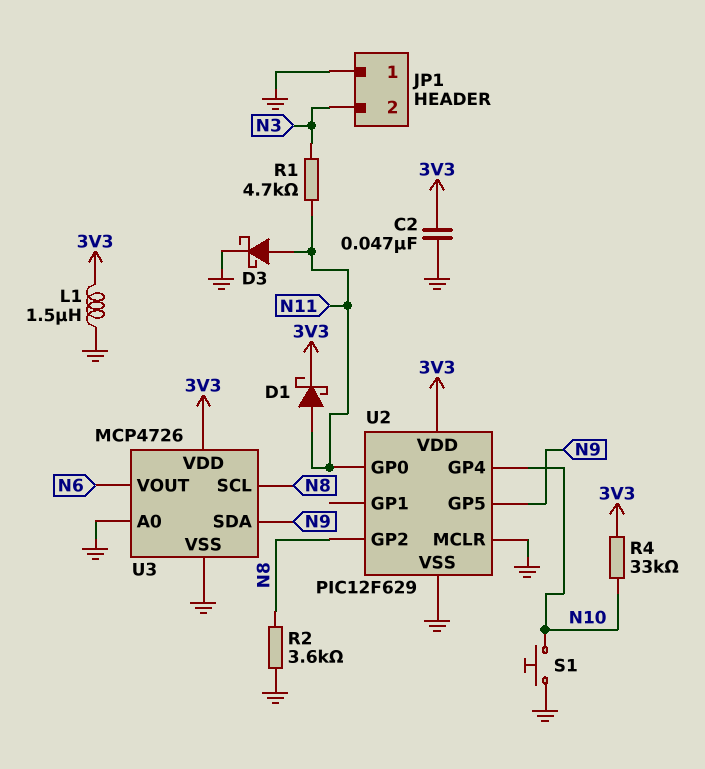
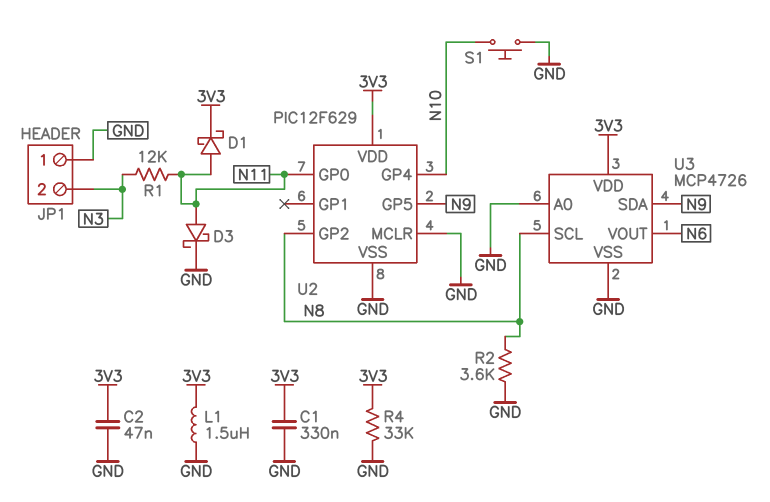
C1: none -> 330nF (3V3, GND)
R1: 4.7k (N3, N11) -> 12k (N3, N11)
R4: 33k (3V3, N10) -> 33k (3V3, GND)

